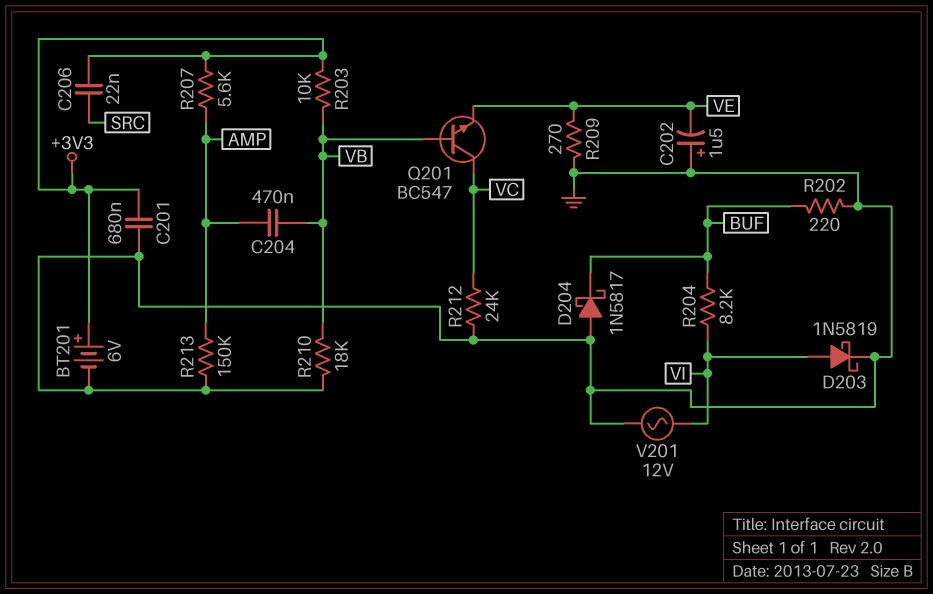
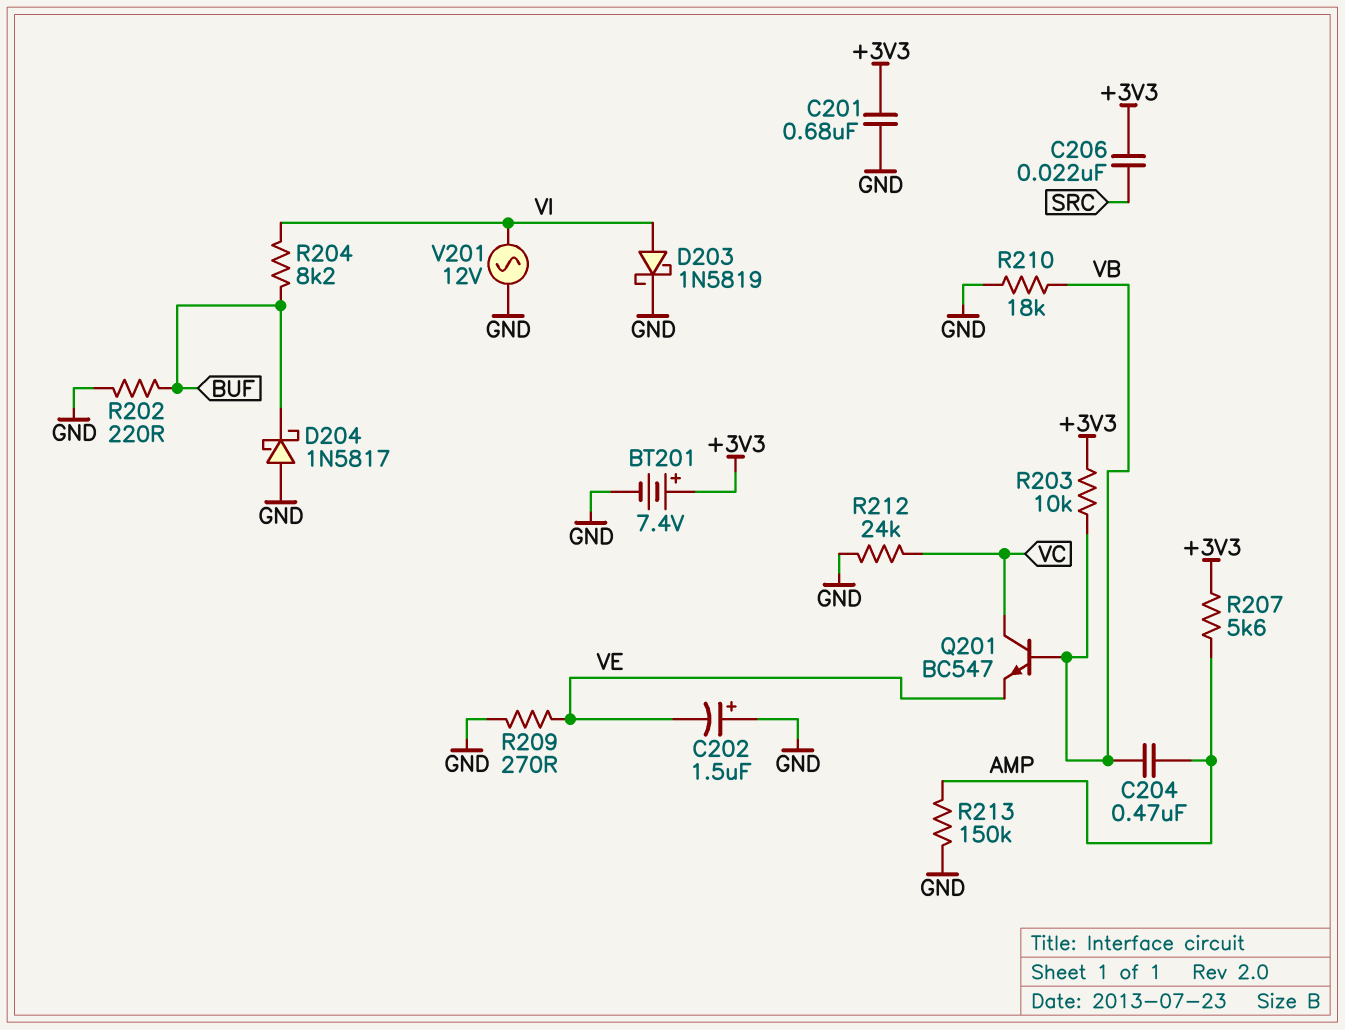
BT201: 6V (plus +3V3, minus GND) -> 7.4V (plus +3V3, minus GND)

